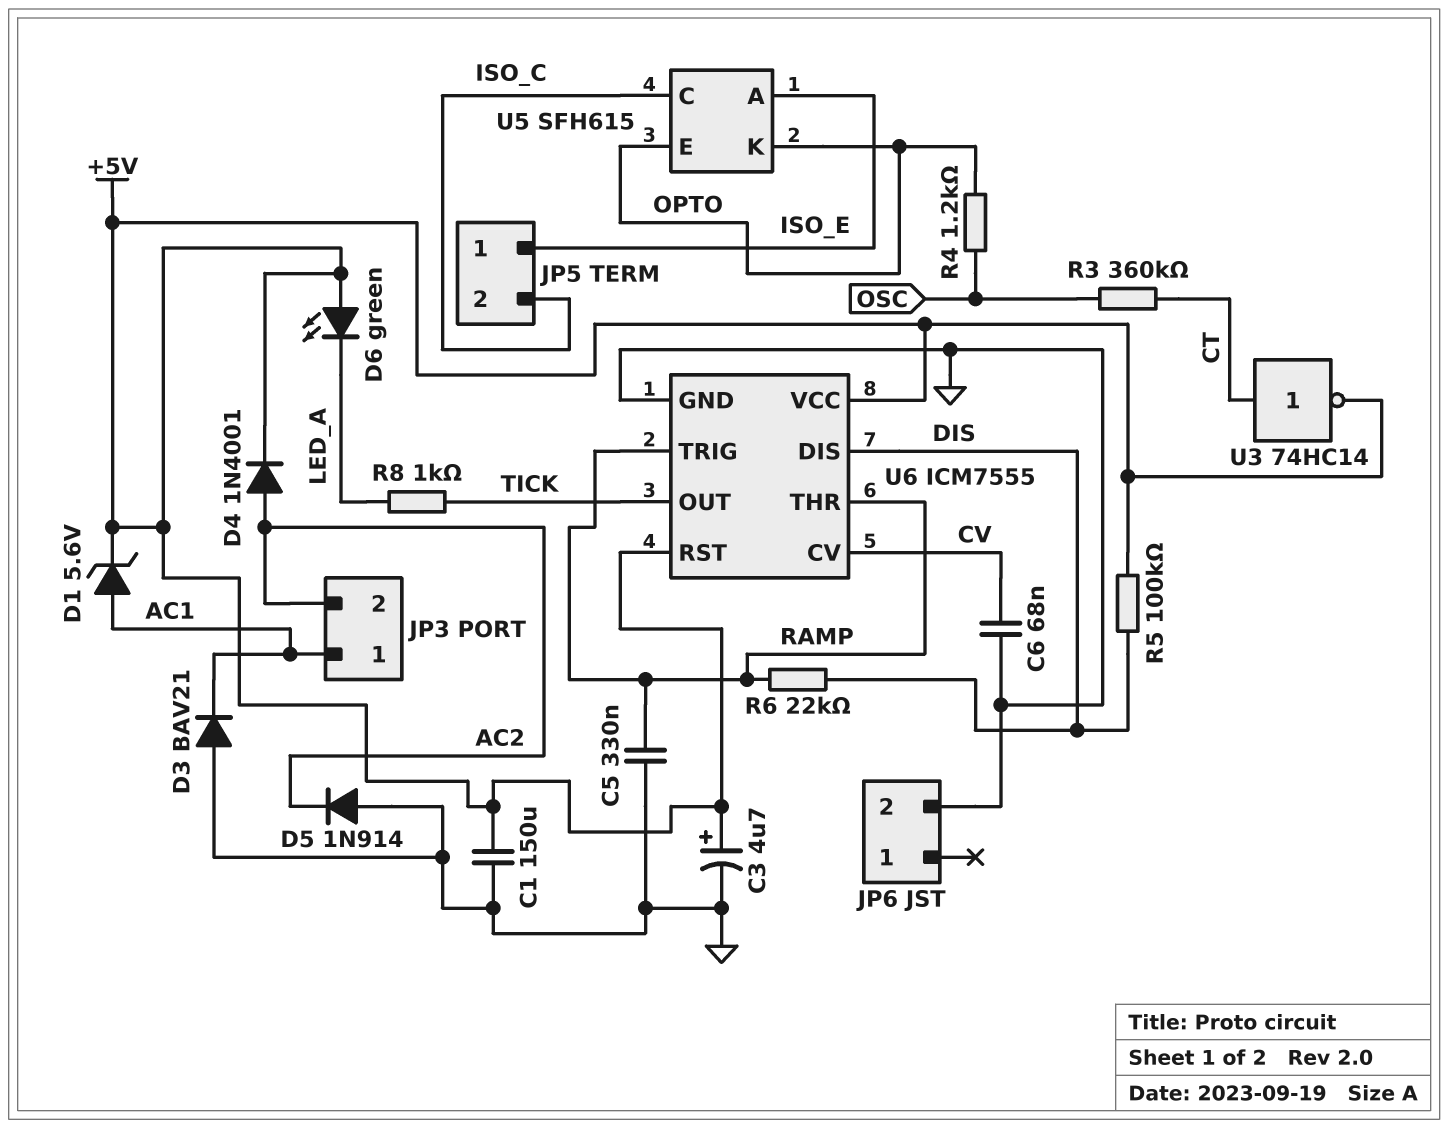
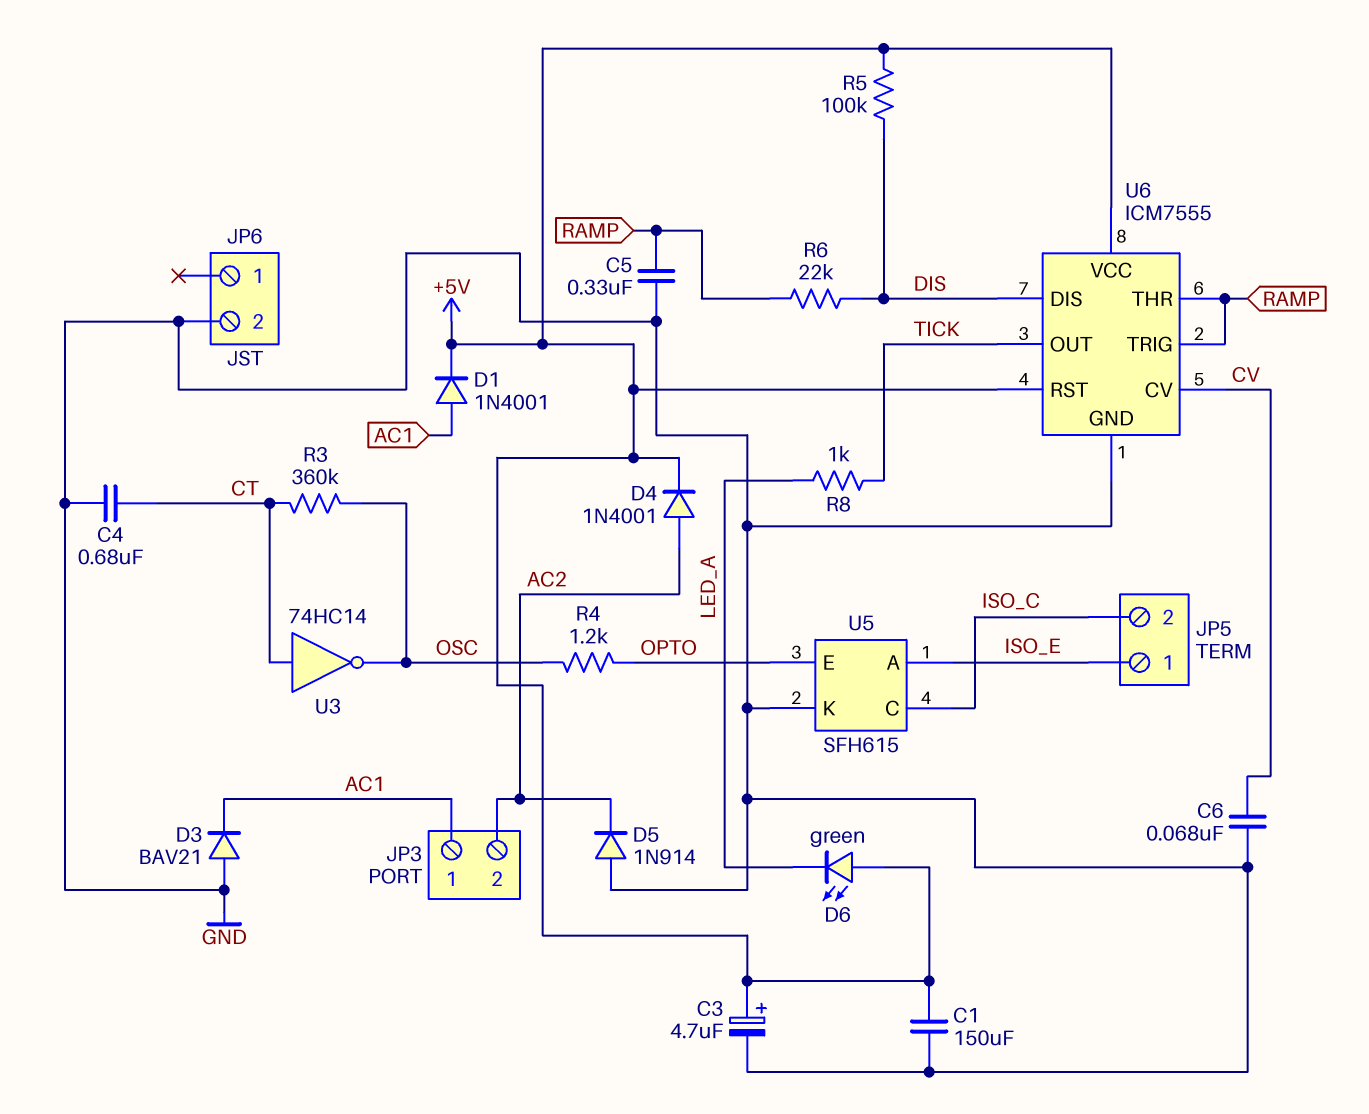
C4: none -> 680nF (CT, GND)
D1: zener 5.6V (A AC1, K +5V) -> diode 1N4001 (A AC1, K +5V)
U3: NOT 74HC14 (in CT, out +5V) -> NOT 74HC14 (in CT, out OSC)
U5 pin K: OPTO -> GND

